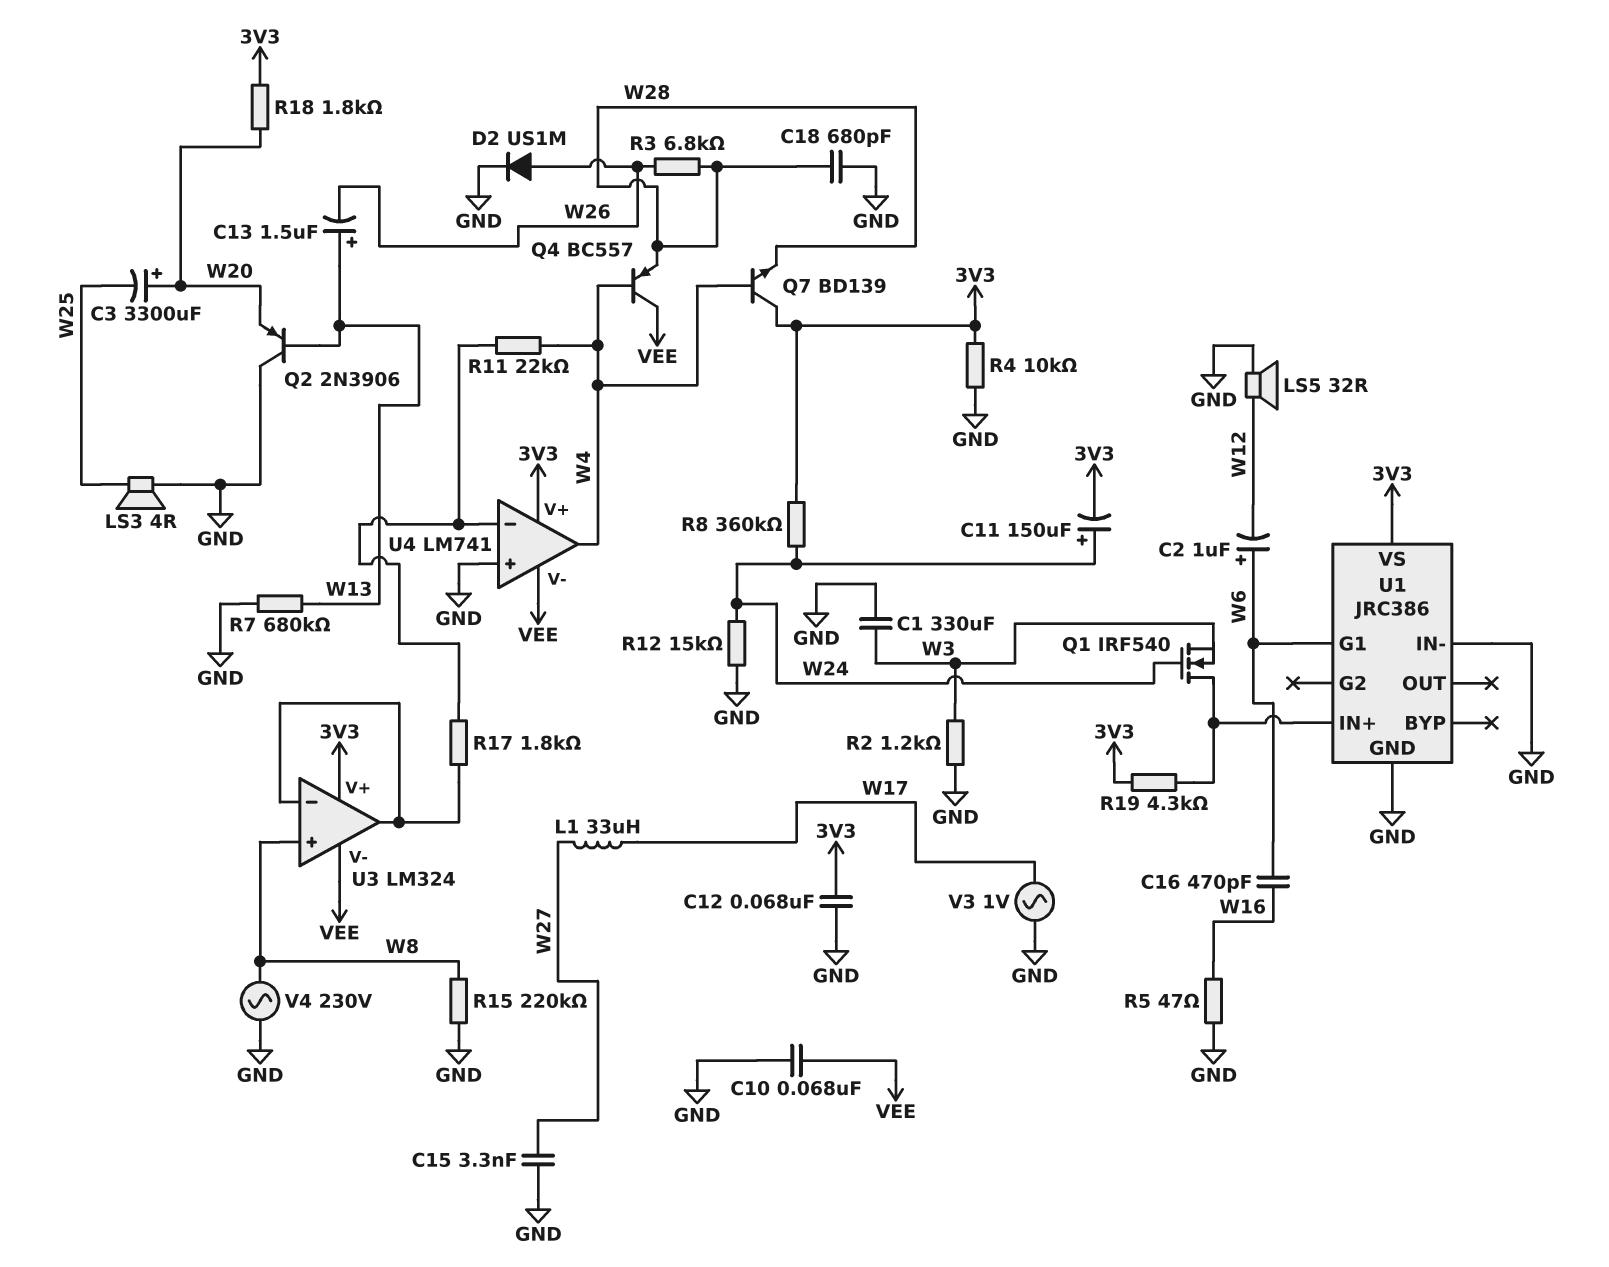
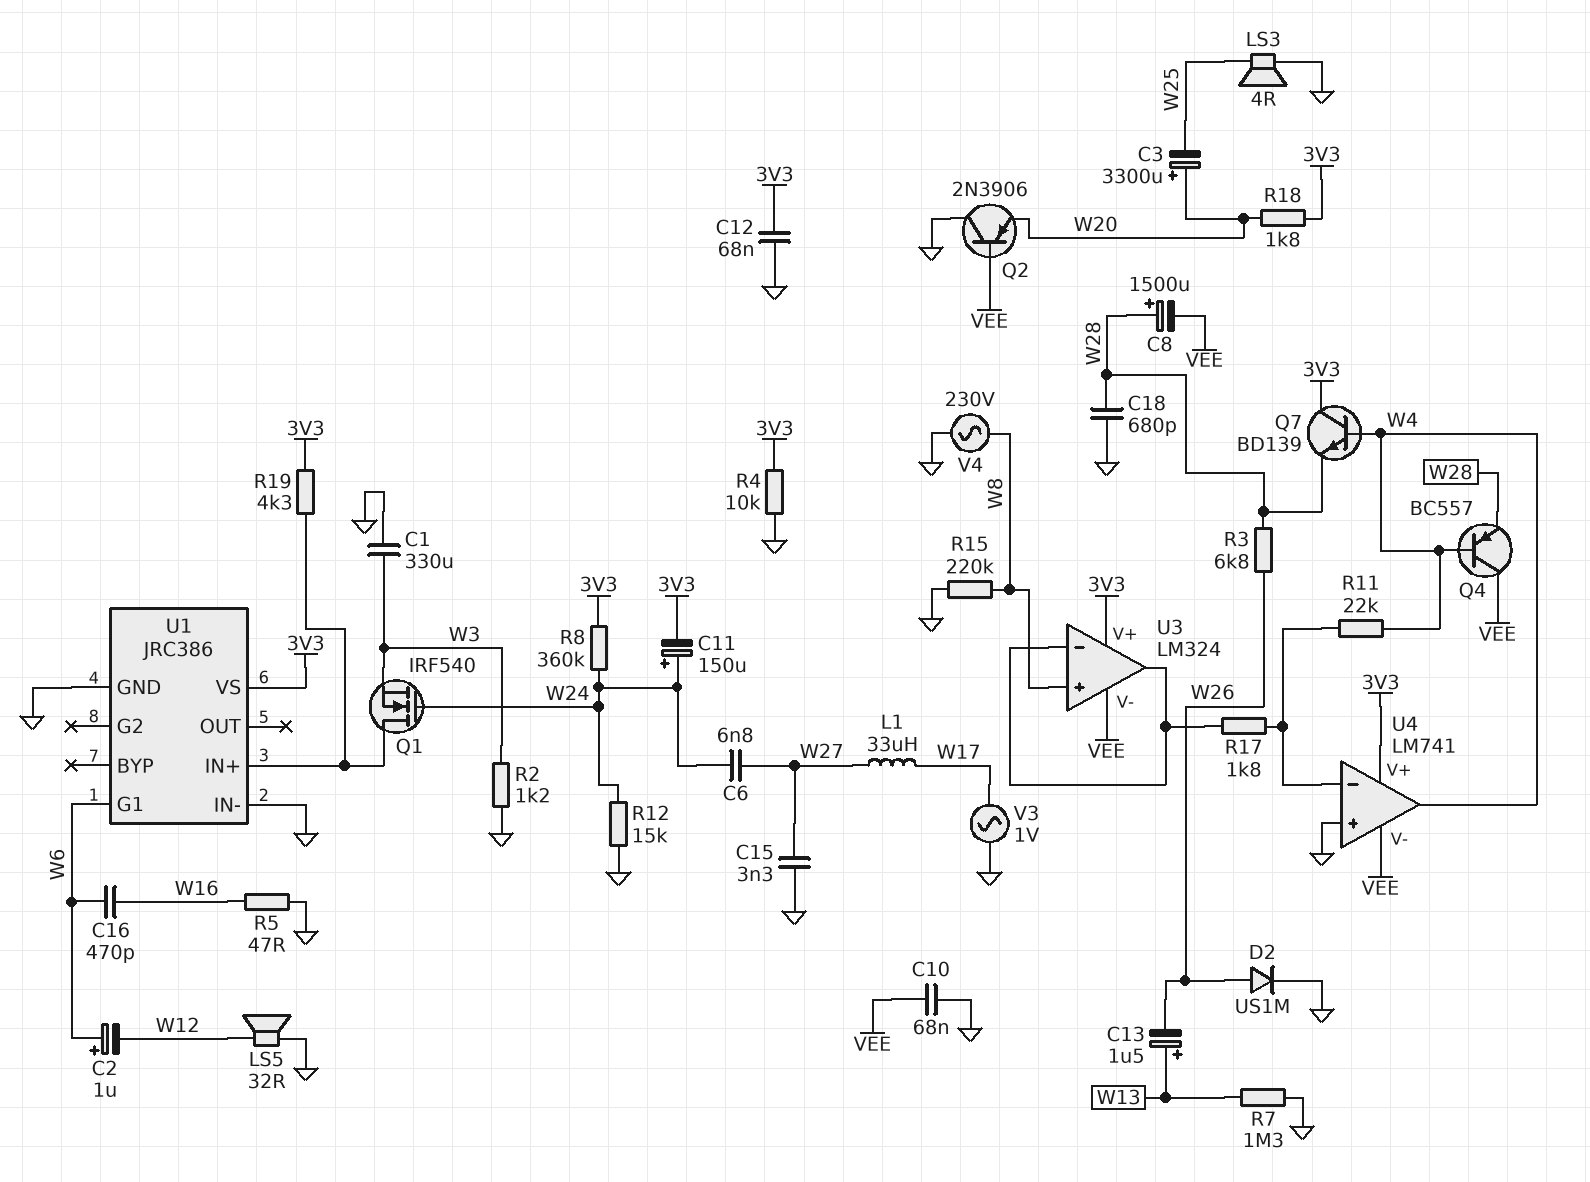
C6: none -> 6.8nF (W24, W27)
C8: none -> 1500uF (plus W28, minus VEE)
Q2: PNP 2N3906 (B W13, C GND, E W20) -> PNP 2N3906 (B VEE, C GND, E W20)
R7: 680k (GND, W13) -> 1.3M (GND, W13)

